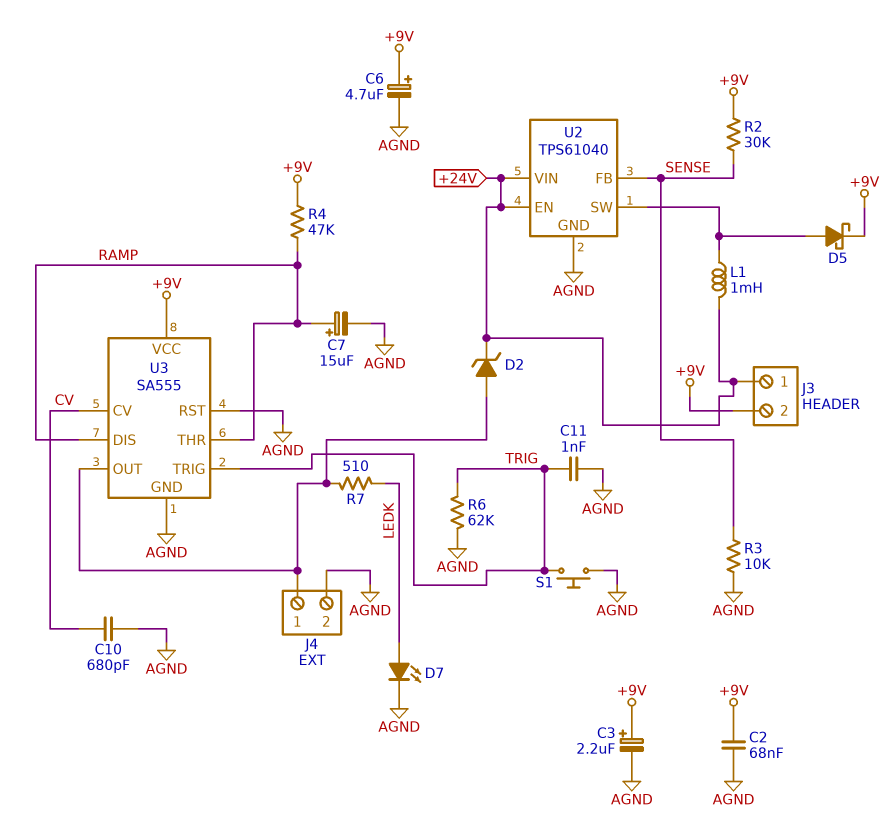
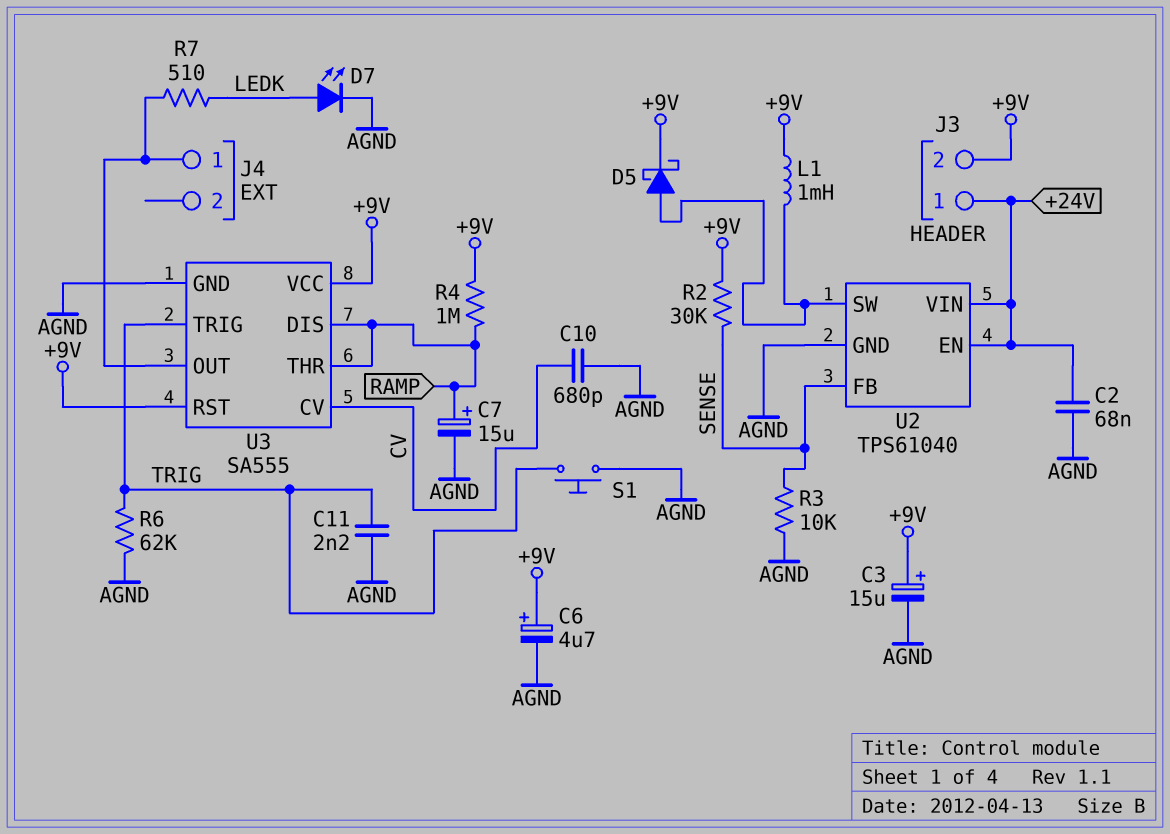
C2: 68nF (+9V, AGND) -> 68nF (+24V, AGND)
C3: 2.2uF (plus +9V, minus AGND) -> 15uF (plus +9V, minus AGND)
C11: 1nF (AGND, TRIG) -> 2.2nF (AGND, TRIG)
D2: zener (A J4/1, K +24V) -> none
J4 pin 2: AGND -> none
L1: 1mH (+24V, U2/SW) -> 1mH (+9V, U2/SW)
R4: 47k (+9V, RAMP) -> 1M (+9V, RAMP)
U3 pin RST: AGND -> +9V

